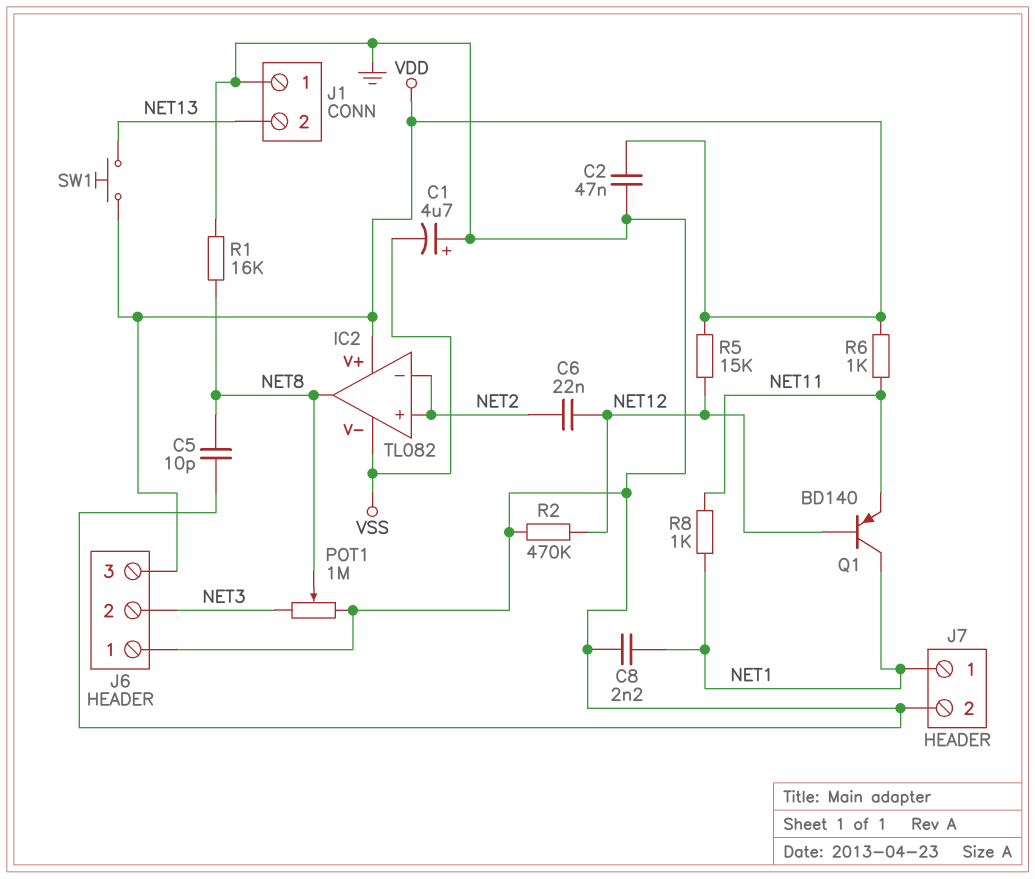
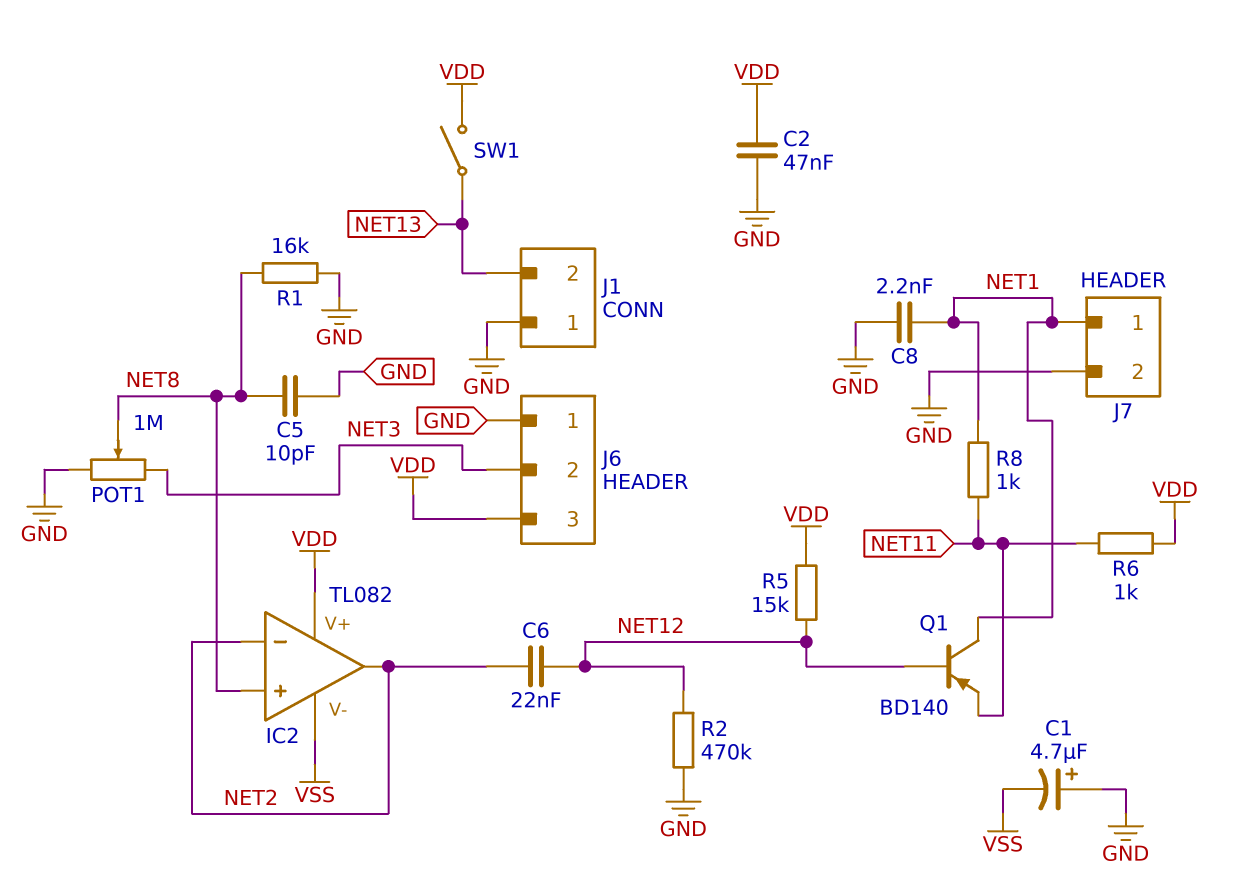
IC2 pin in+: NET2 -> NET8
IC2 pin out: NET8 -> NET2
SW1: button (NET13, VDD) -> switch (NET13, VDD)

